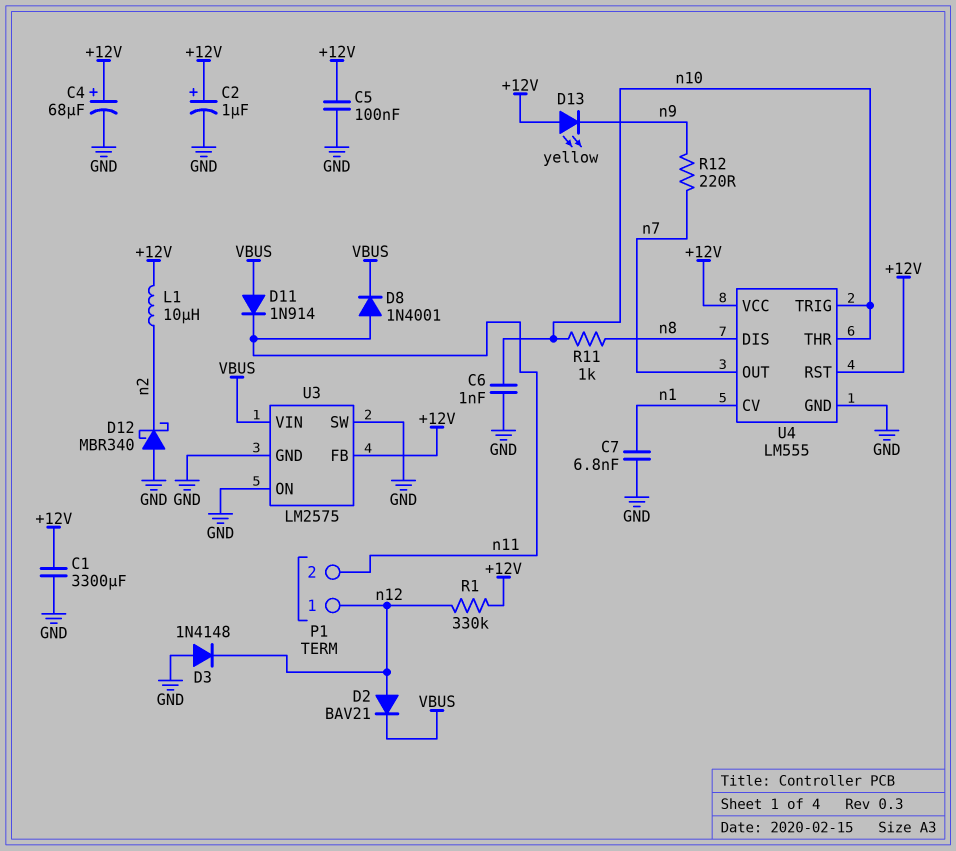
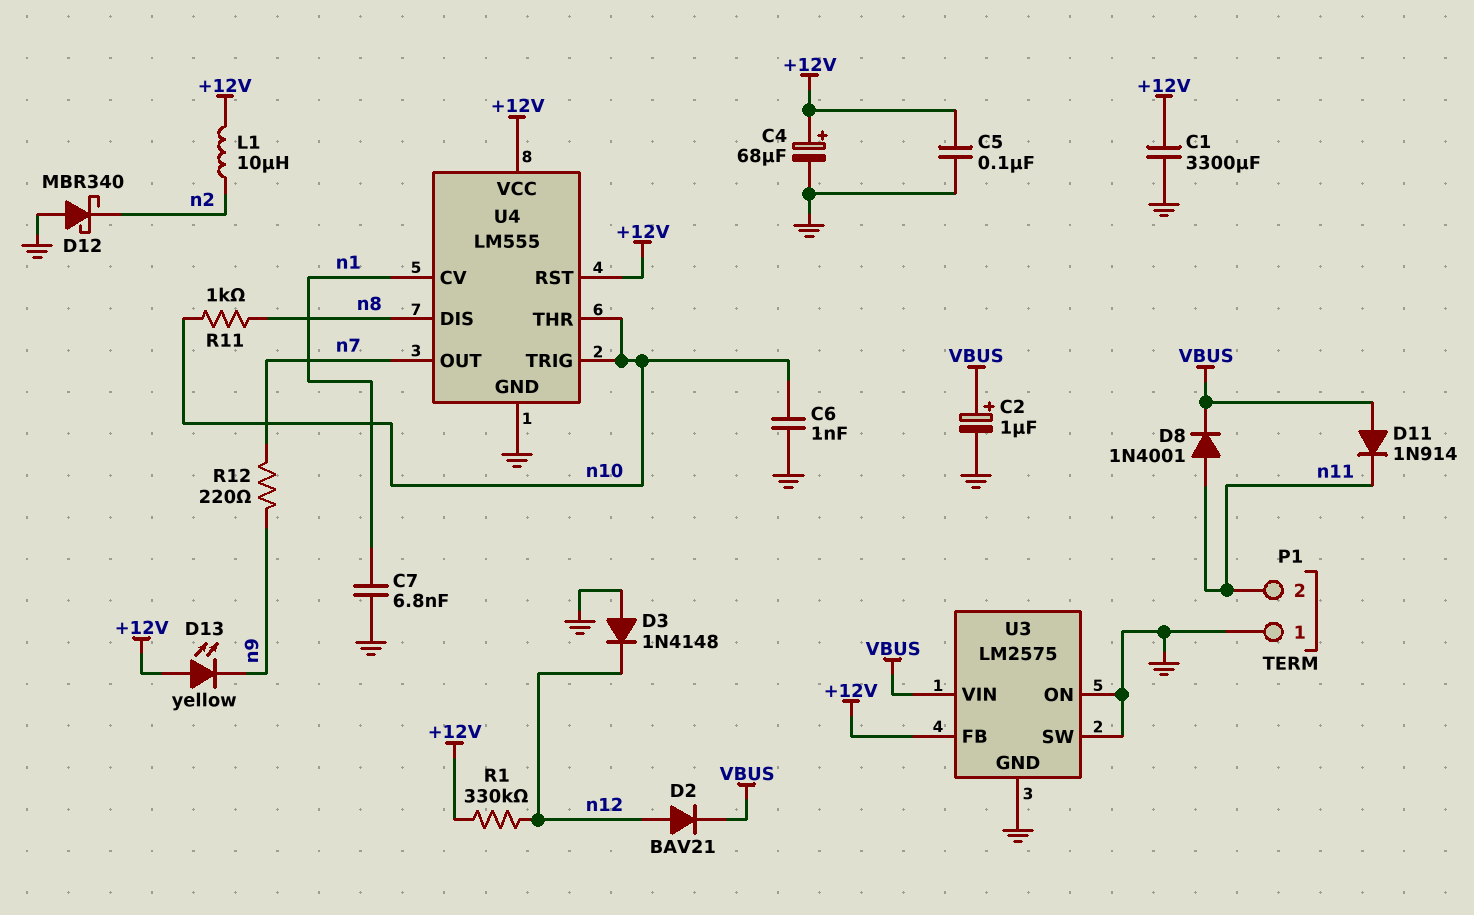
C2: 1uF (plus +12V, minus GND) -> 1uF (plus VBUS, minus GND)
P1 pin 1: n12 -> GND

